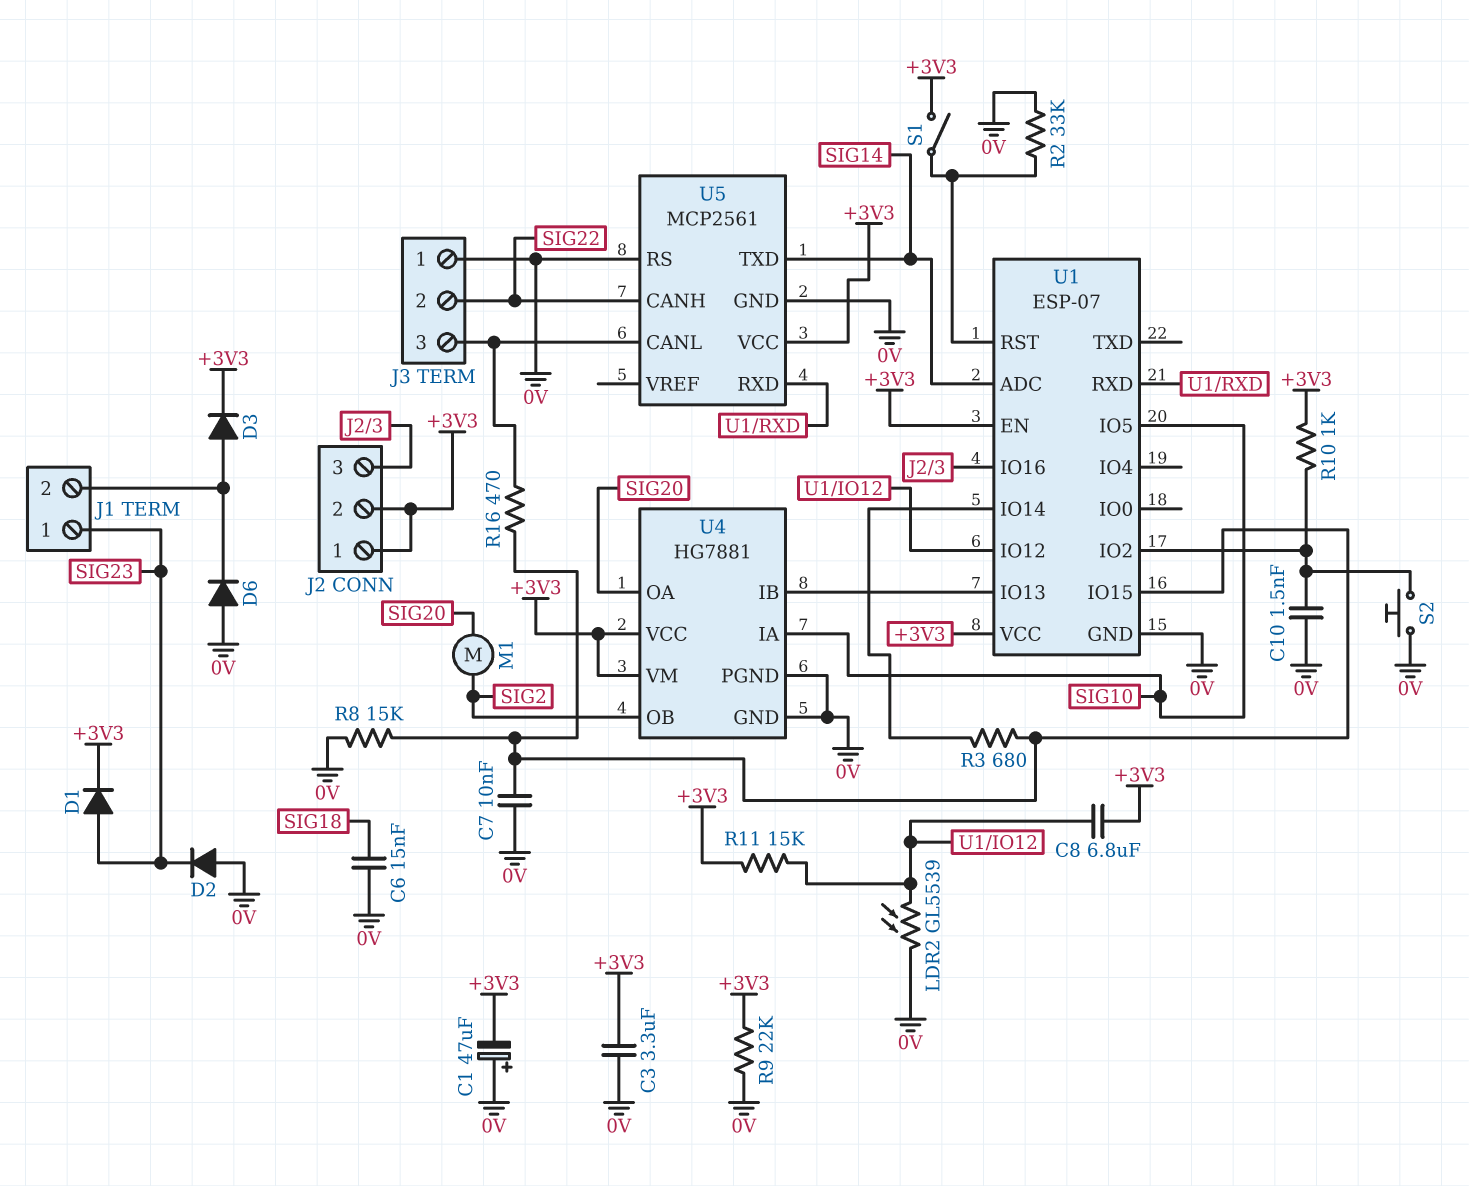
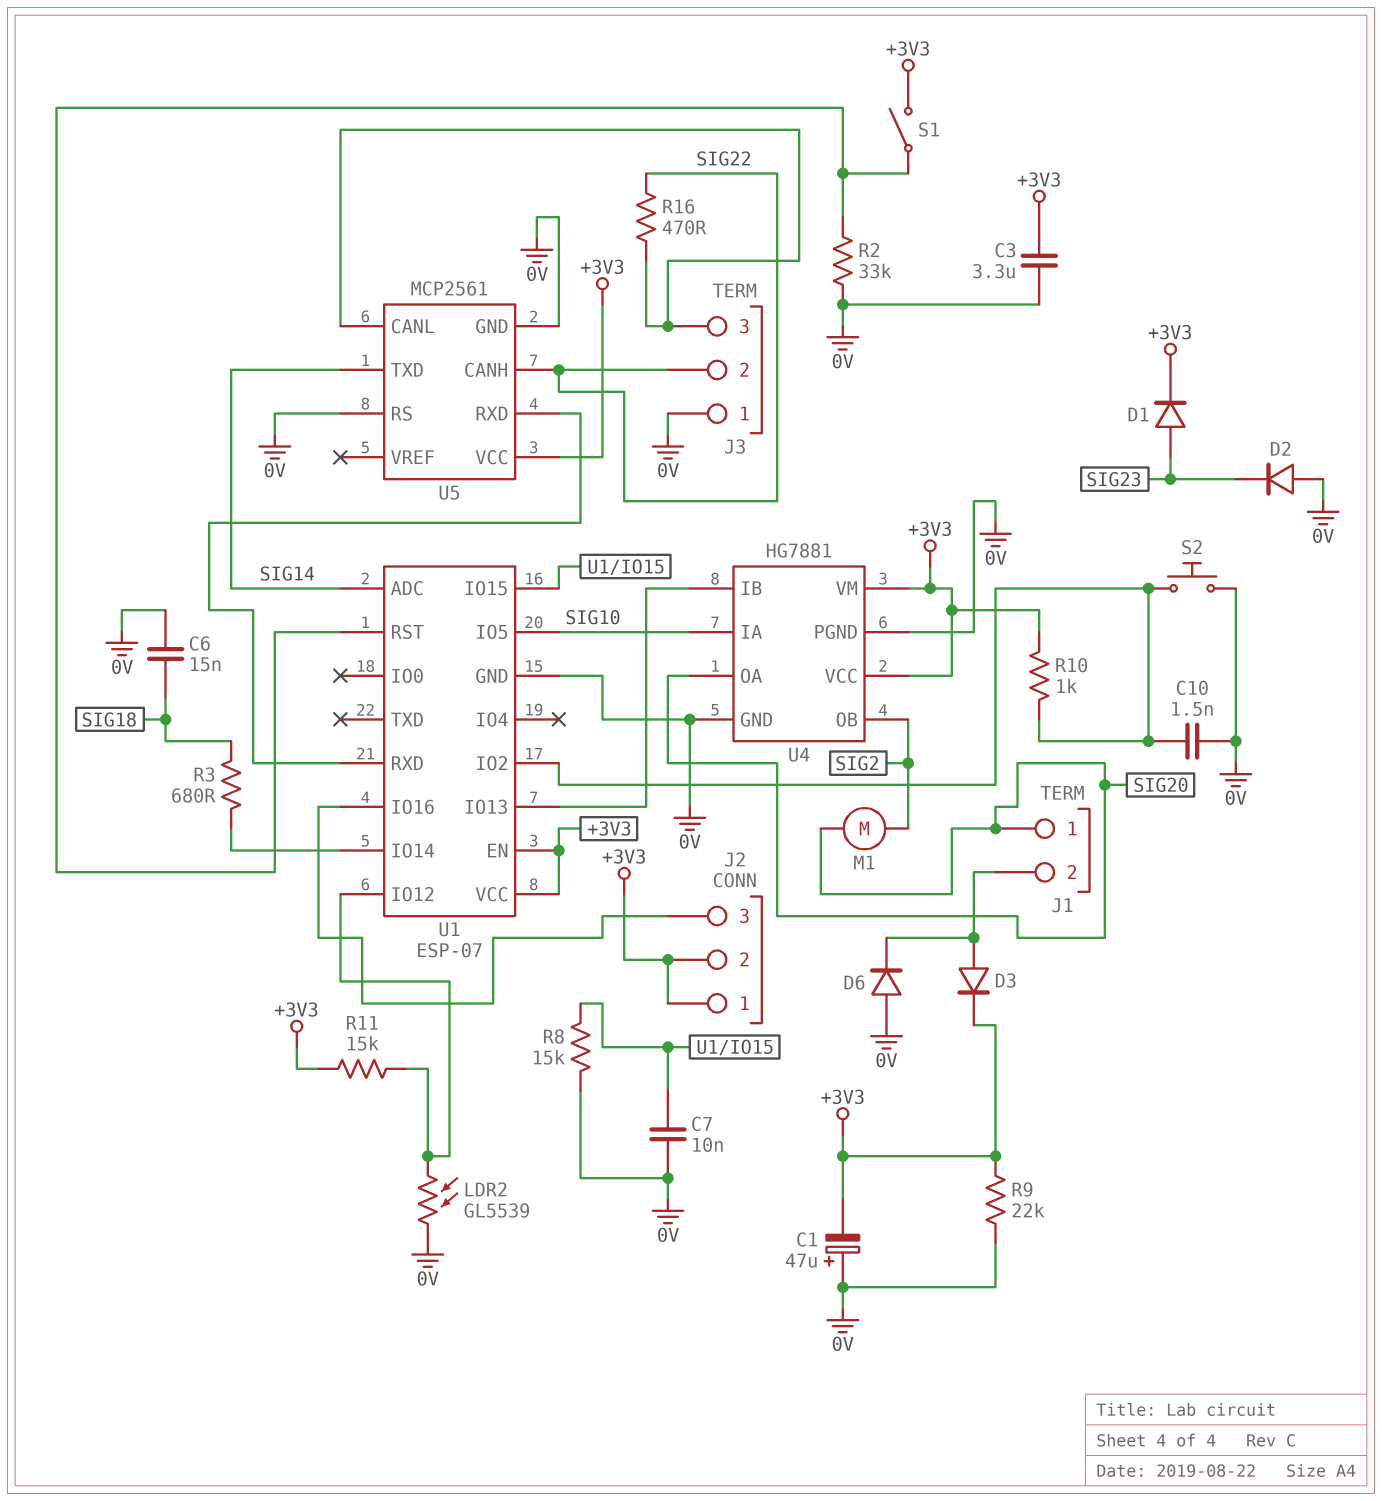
C8: 6.8uF (+3V3, U1/IO12) -> none
J1 pin 1: SIG23 -> SIG20
R3: 680 (U1/IO14, U1/IO15) -> 680 (SIG18, U1/IO14)
R16: 470 (J3/3, U1/IO15) -> 470 (J3/3, SIG22)

